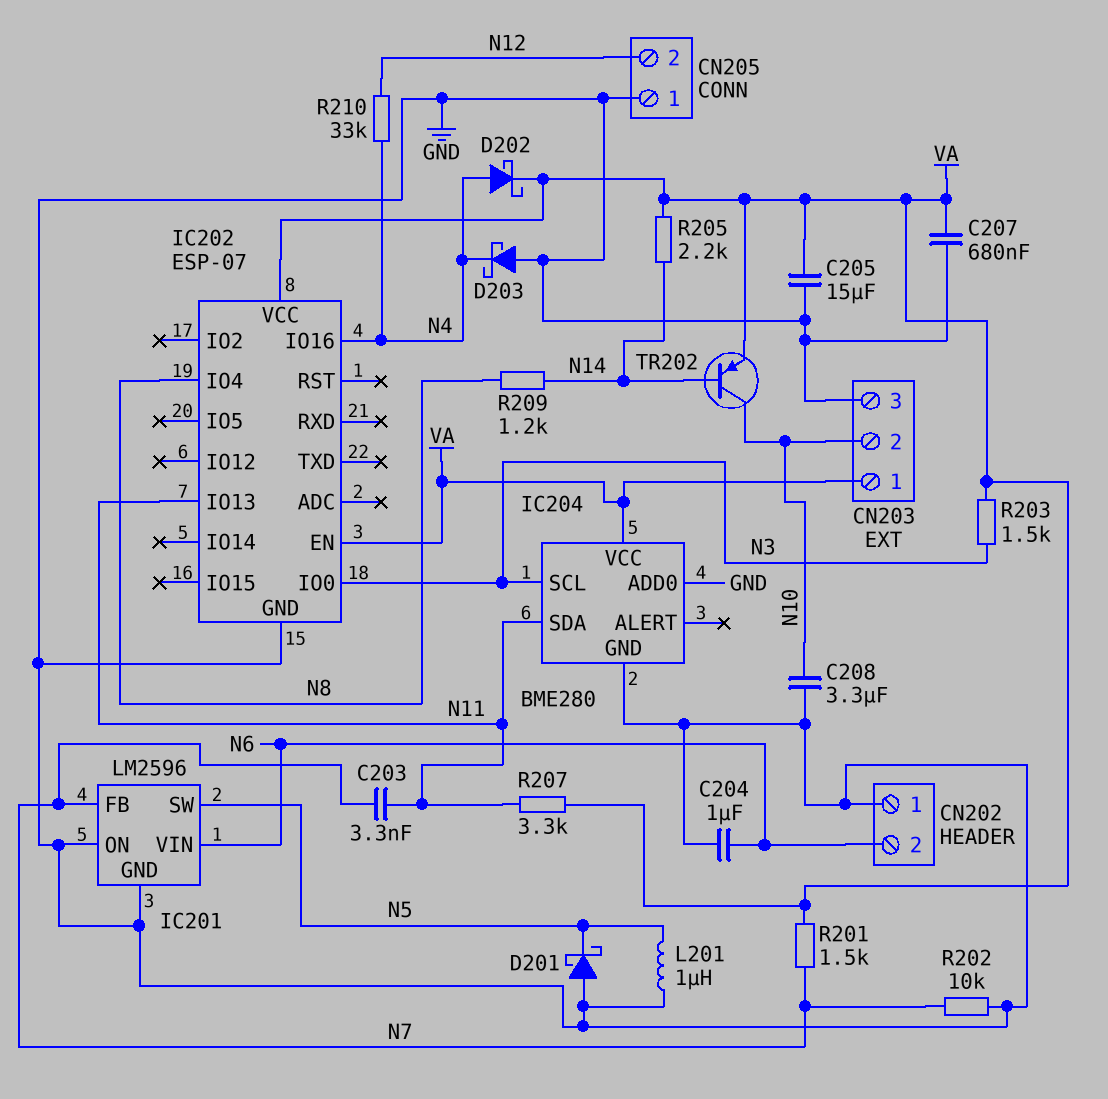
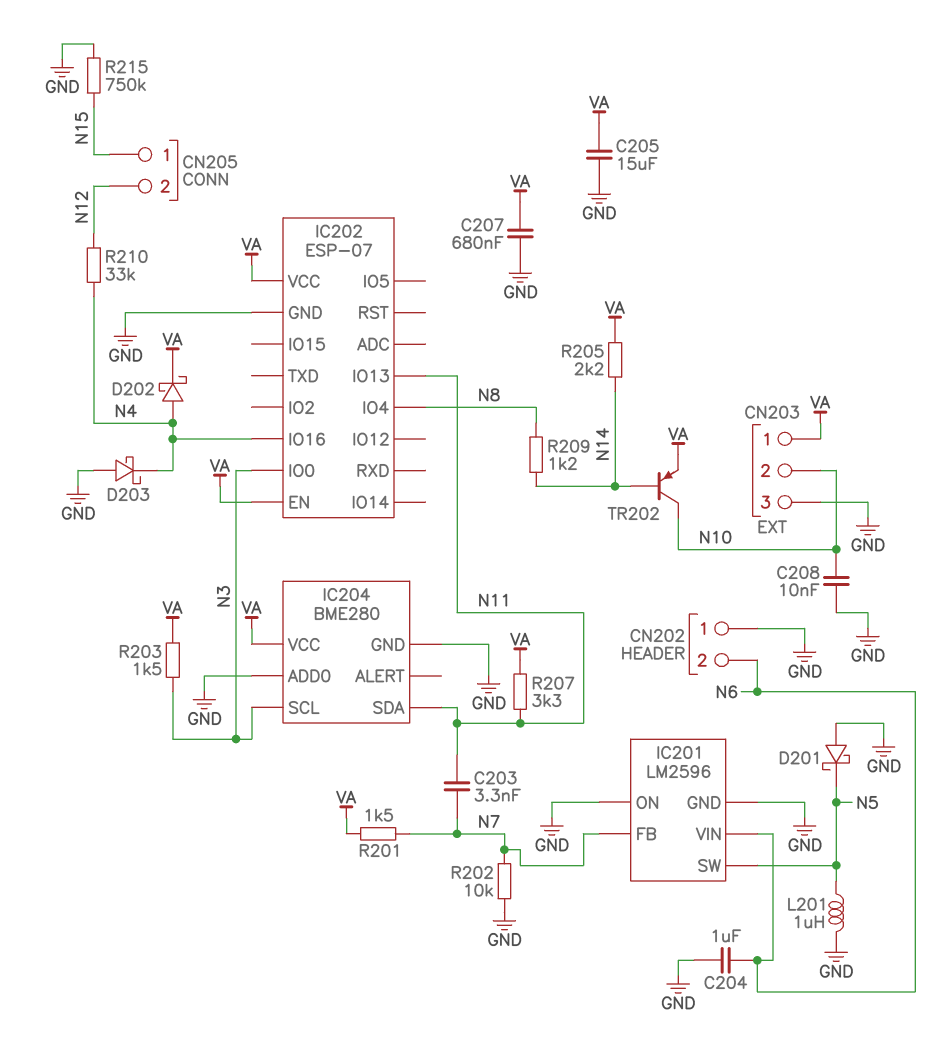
C208: 3.3uF (GND, N10) -> 10nF (GND, N10)
CN205 pin 1: GND -> N15
R215: none -> 750k (GND, N15)

